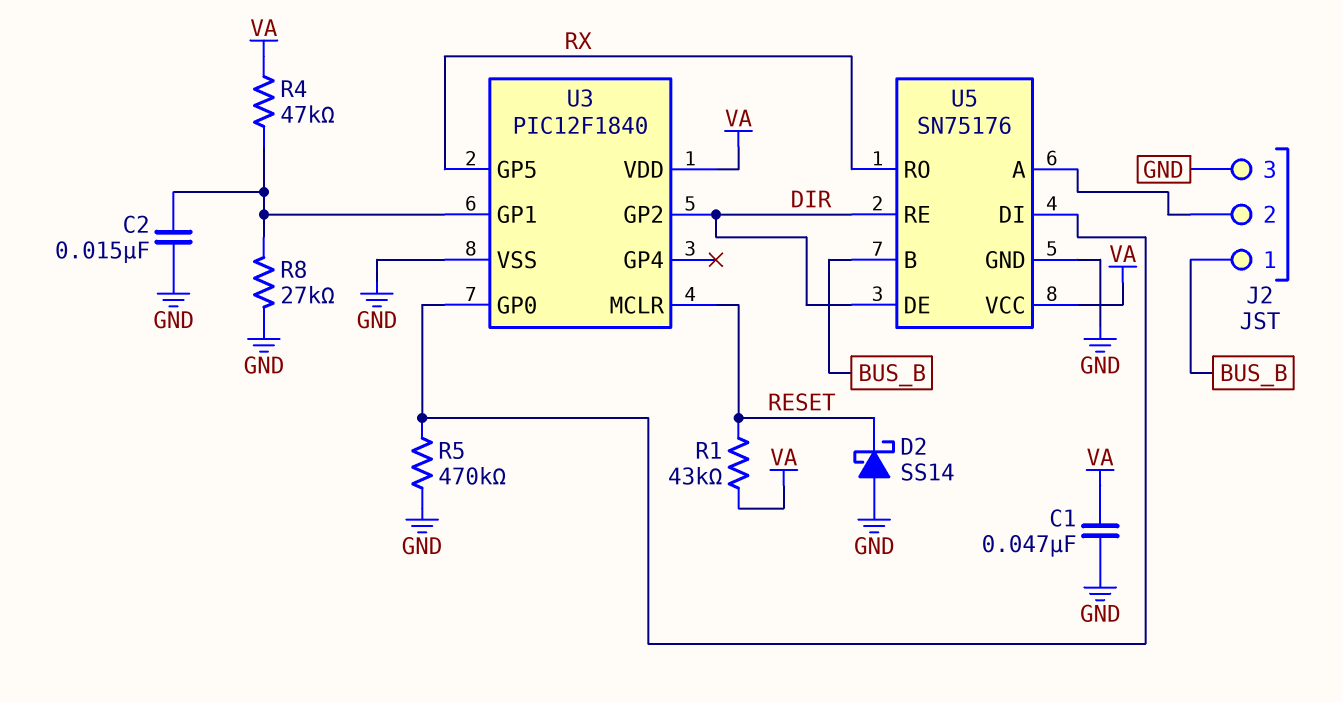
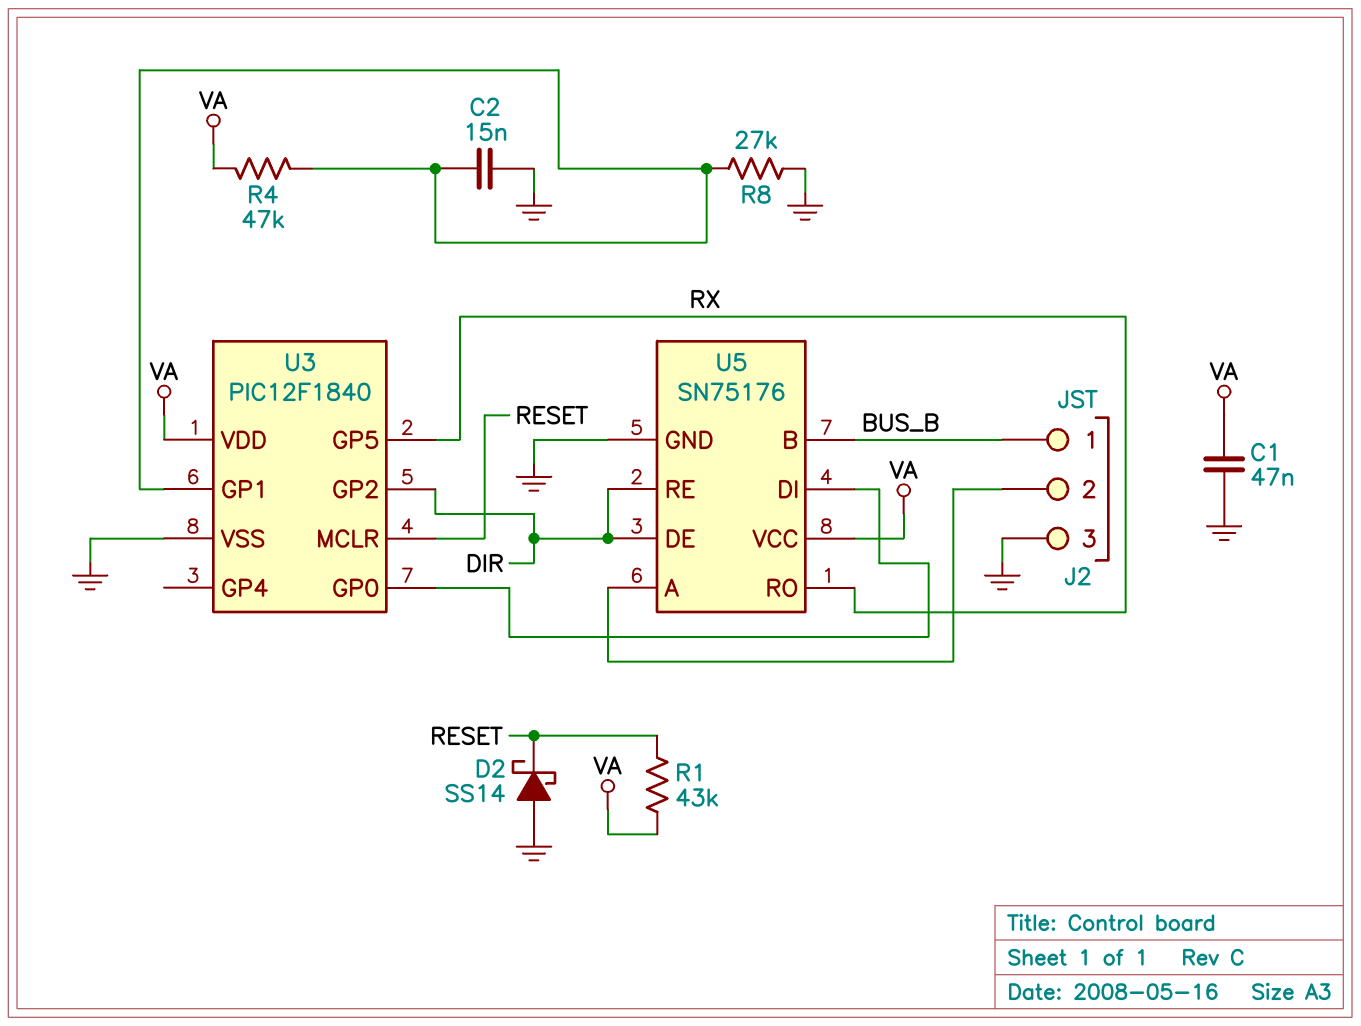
R5: 470k (GND, U3/GP0) -> none

